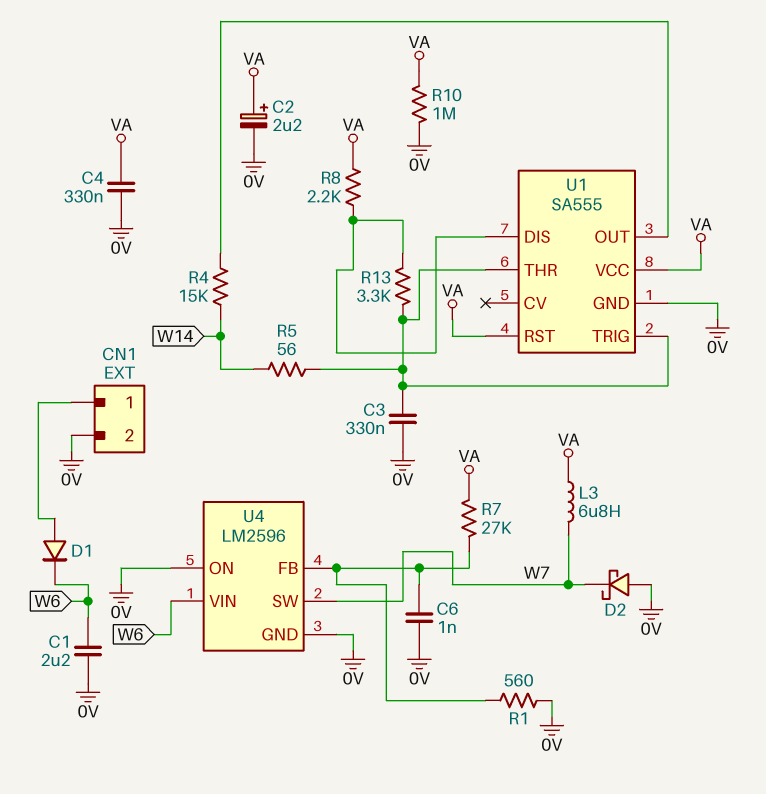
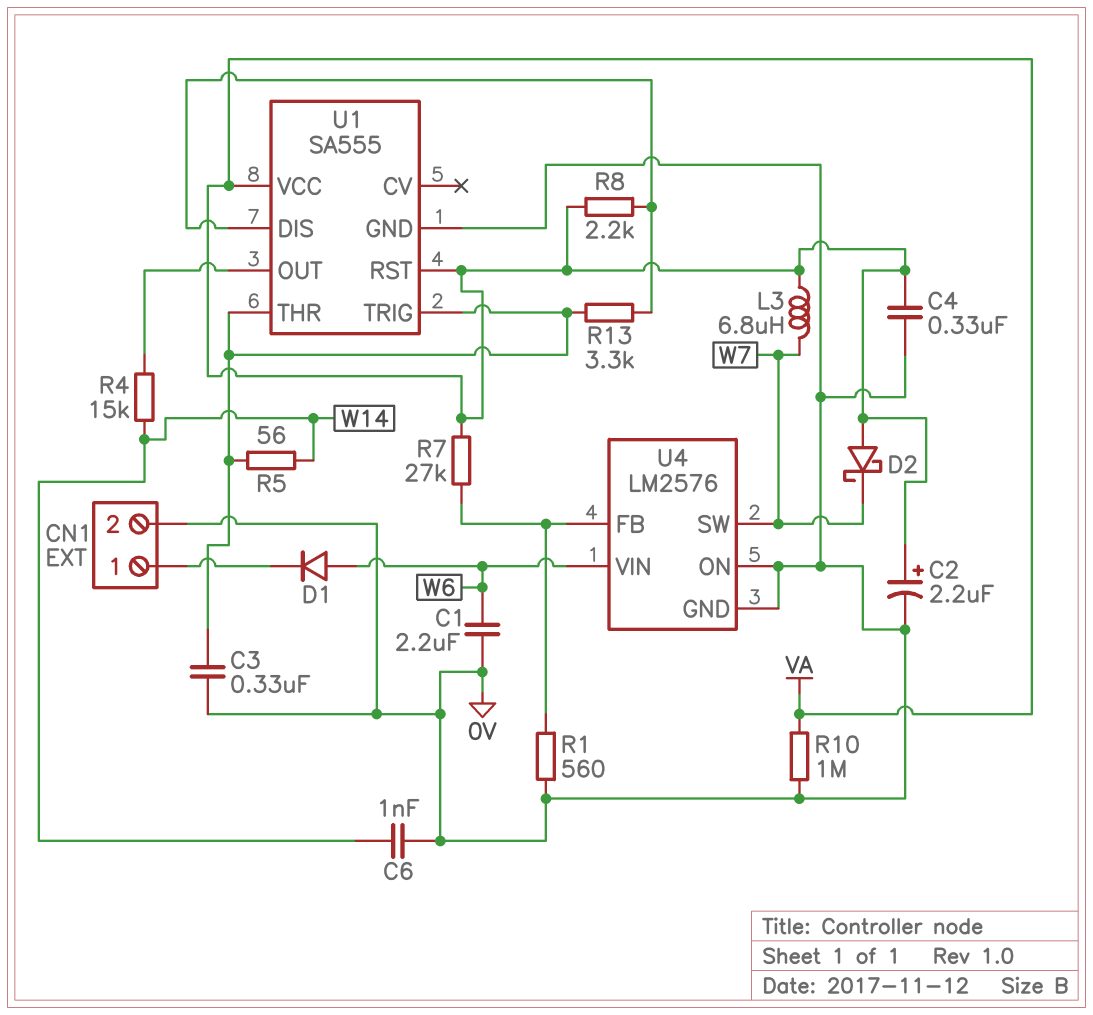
C6: 1nF (0V, U4/FB) -> 1nF (0V, W14)
D1: diode (A CN1/1, K W6) -> diode (A W6, K CN1/1)
D2: schottky (A 0V, K W7) -> schottky (A VA, K W7)
U4: LM2596 -> LM2576

